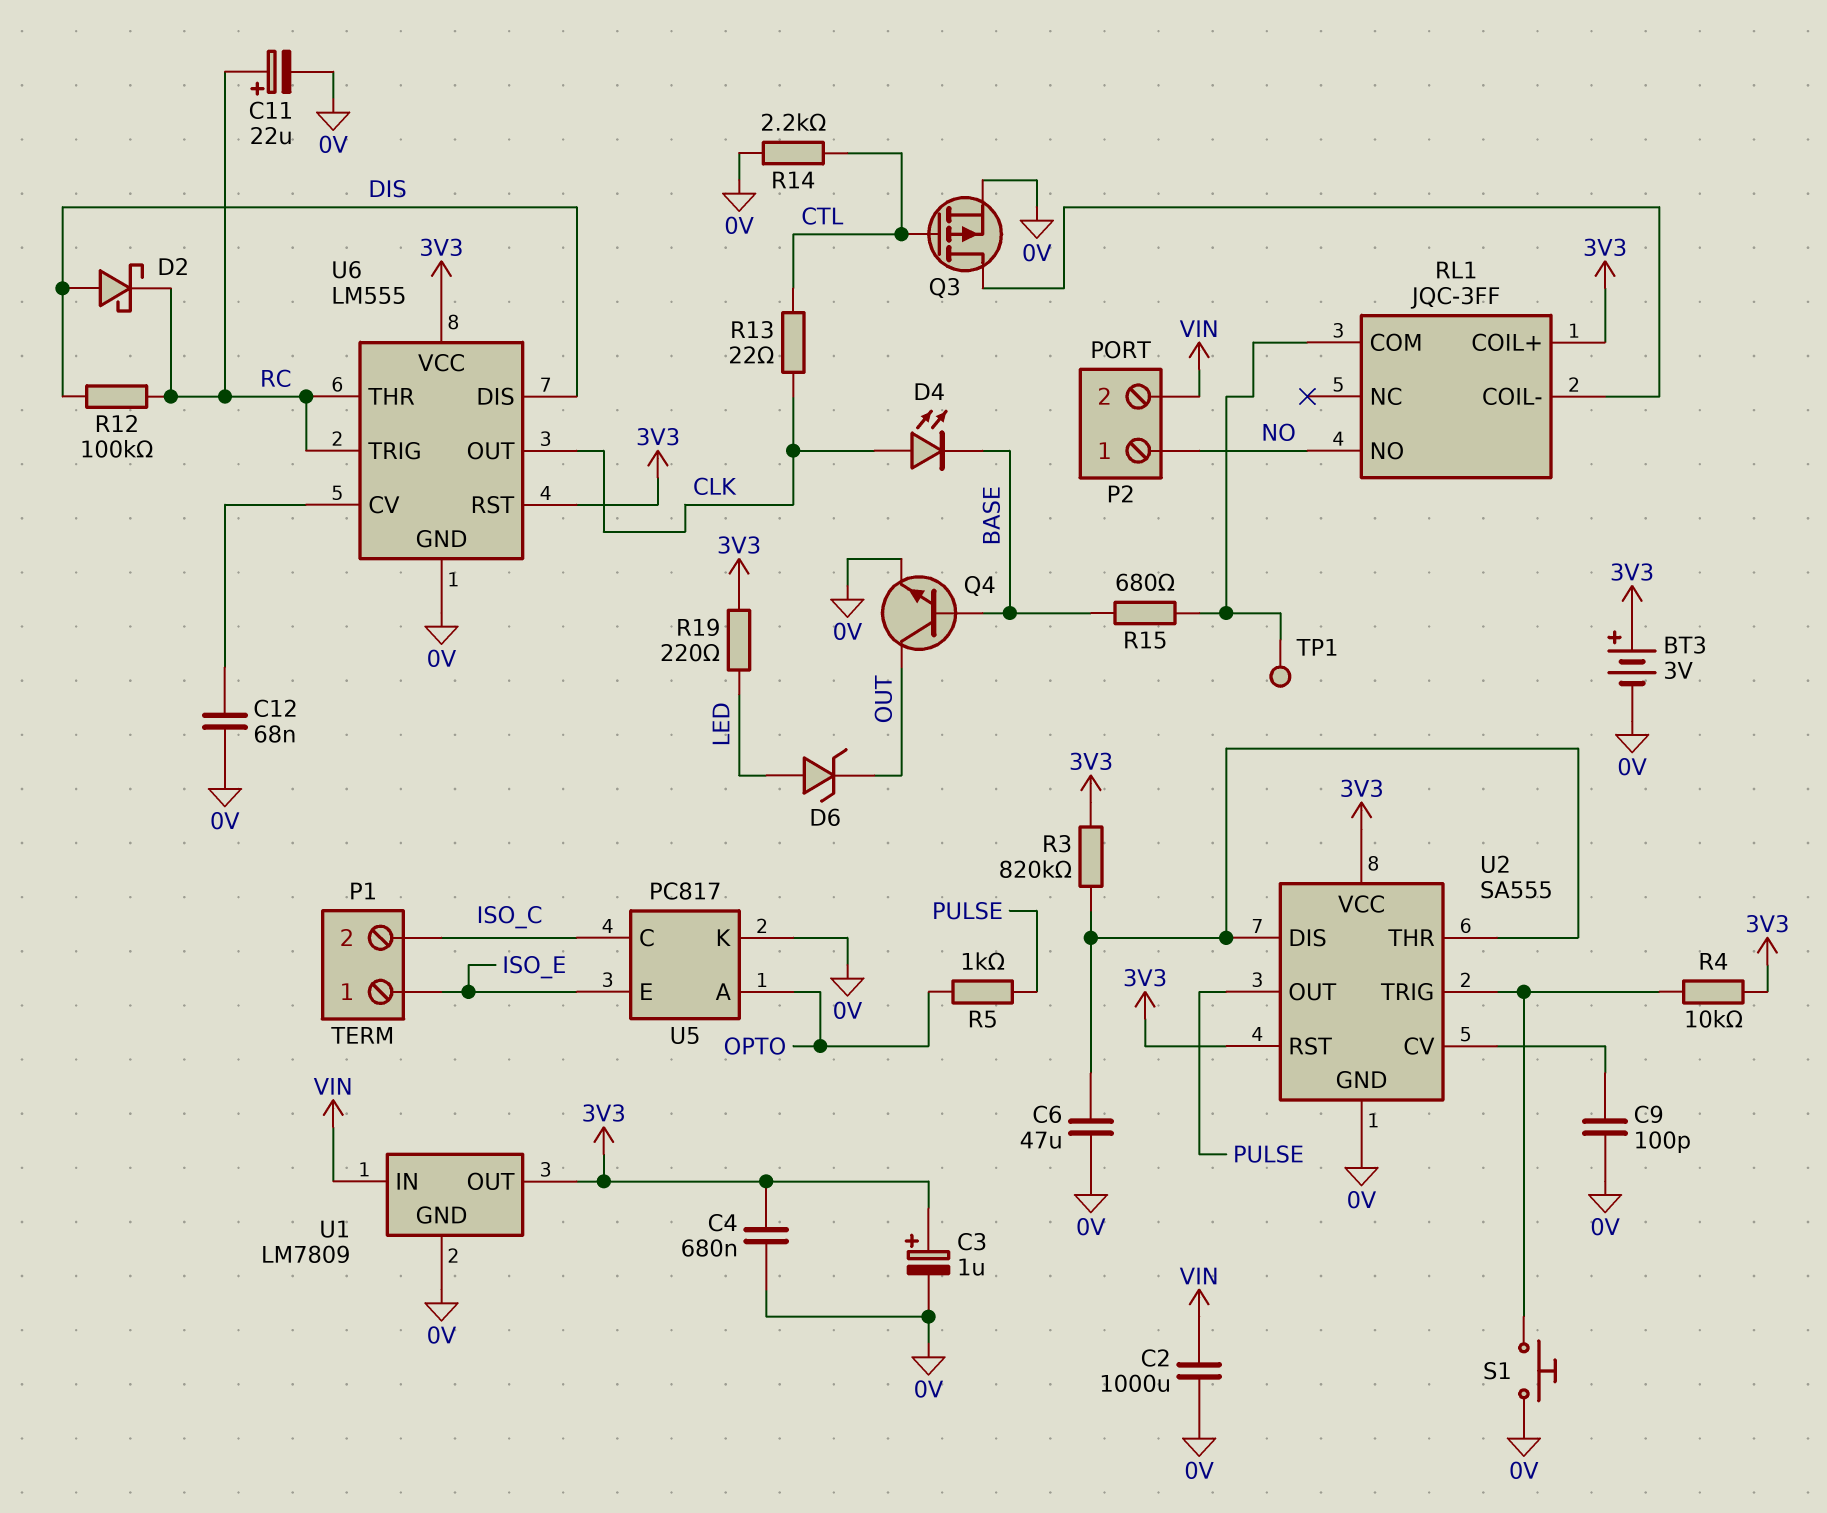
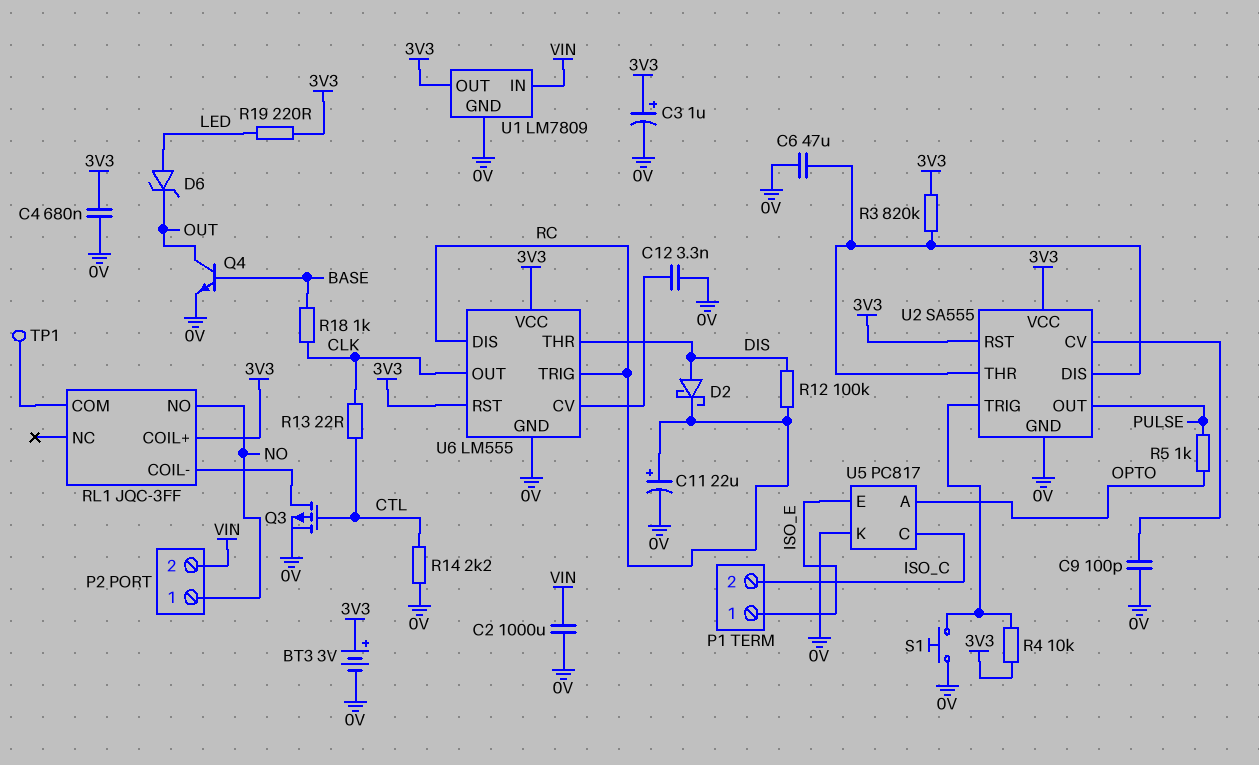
C12: 68nF (0V, U6/CV) -> 3.3nF (0V, U6/CV)
D4: LED (A CLK, K BASE) -> none
R15: 680 (BASE, RL1/COM) -> none
R18: none -> 1k (BASE, CLK)
U6 pin DIS: DIS -> RC
U6 pin THR: RC -> DIS

